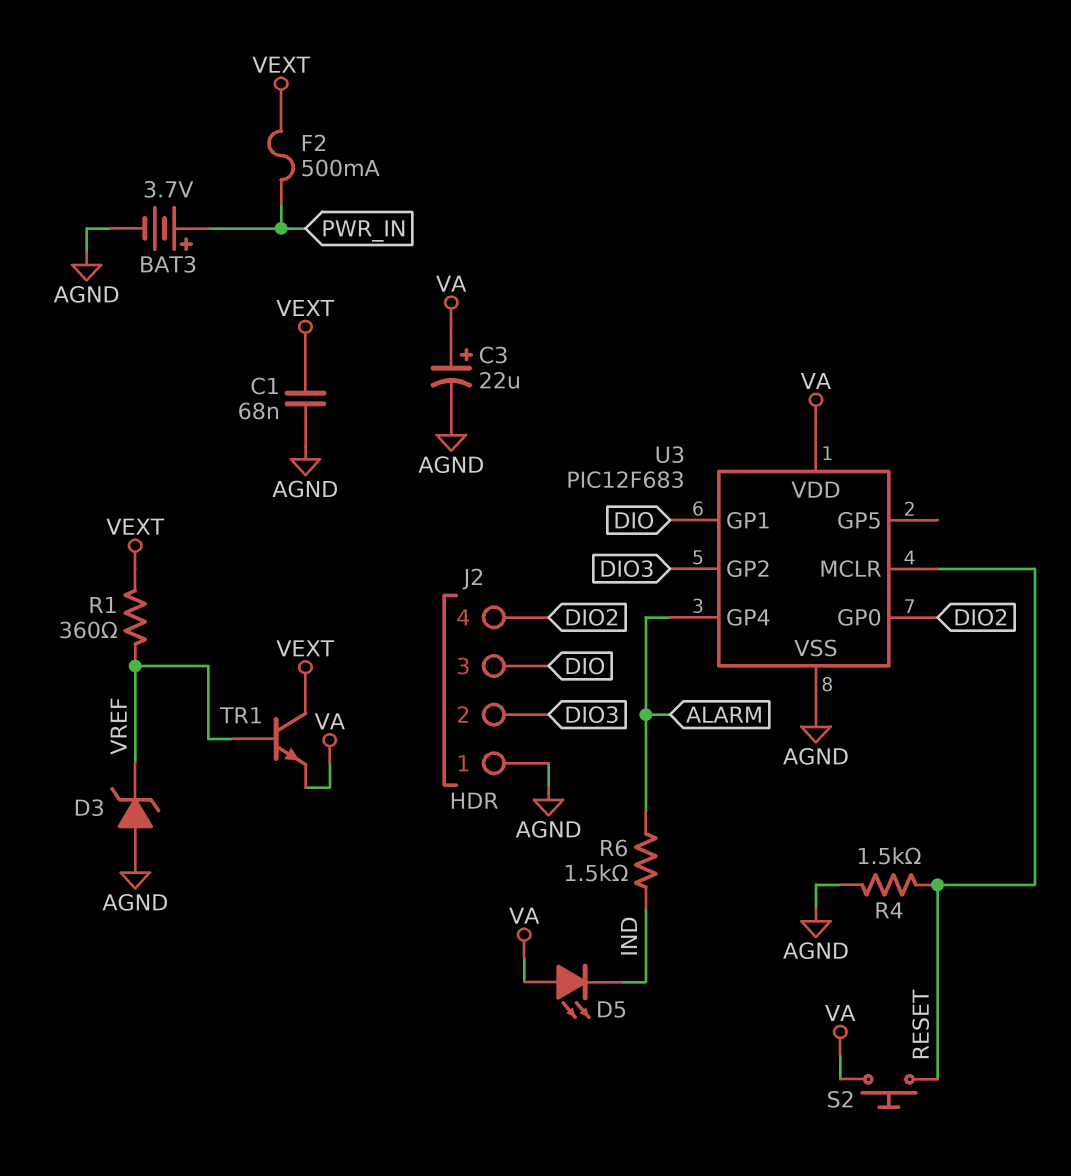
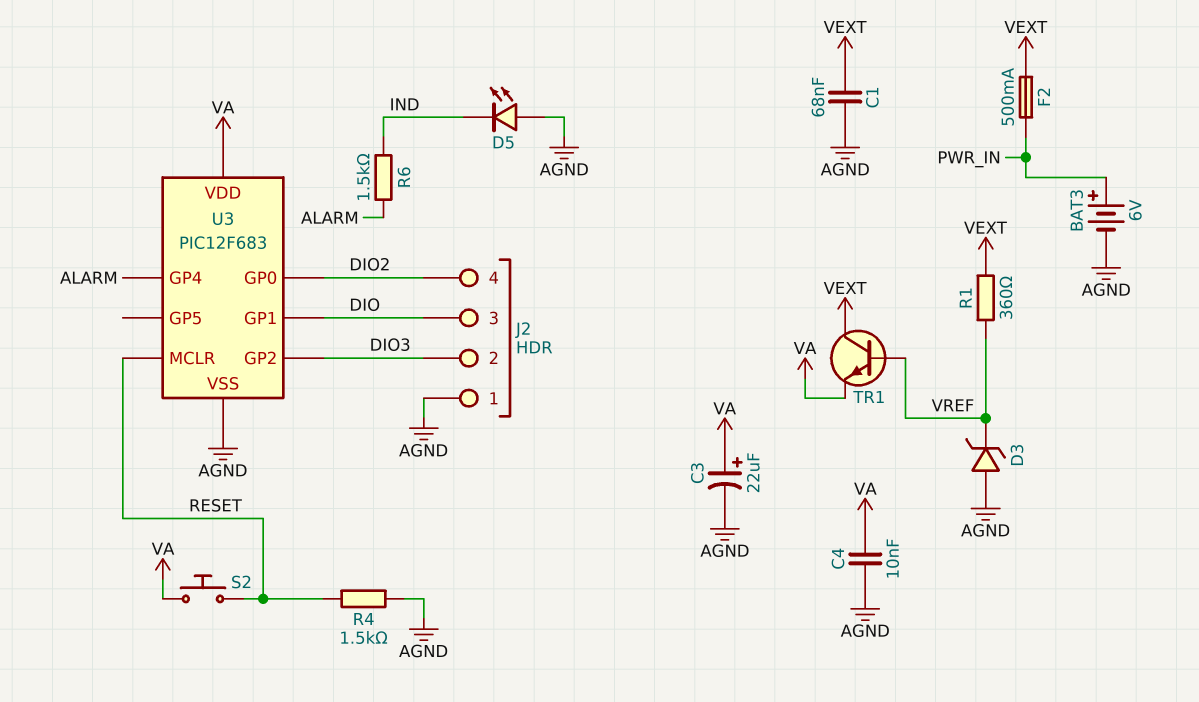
BAT3: 3.7V (plus PWR_IN, minus AGND) -> 6V (plus PWR_IN, minus AGND)
C4: none -> 10nF (AGND, VA)
D5: LED (A VA, K IND) -> LED (A AGND, K IND)

